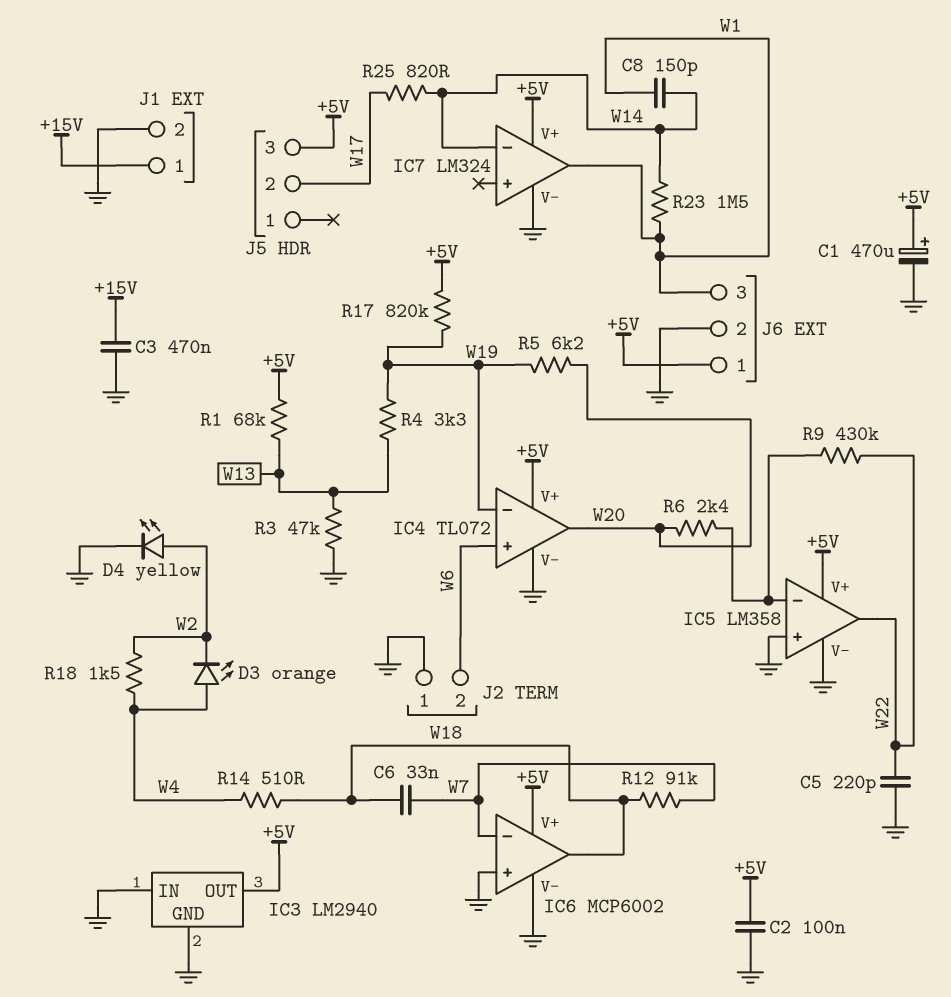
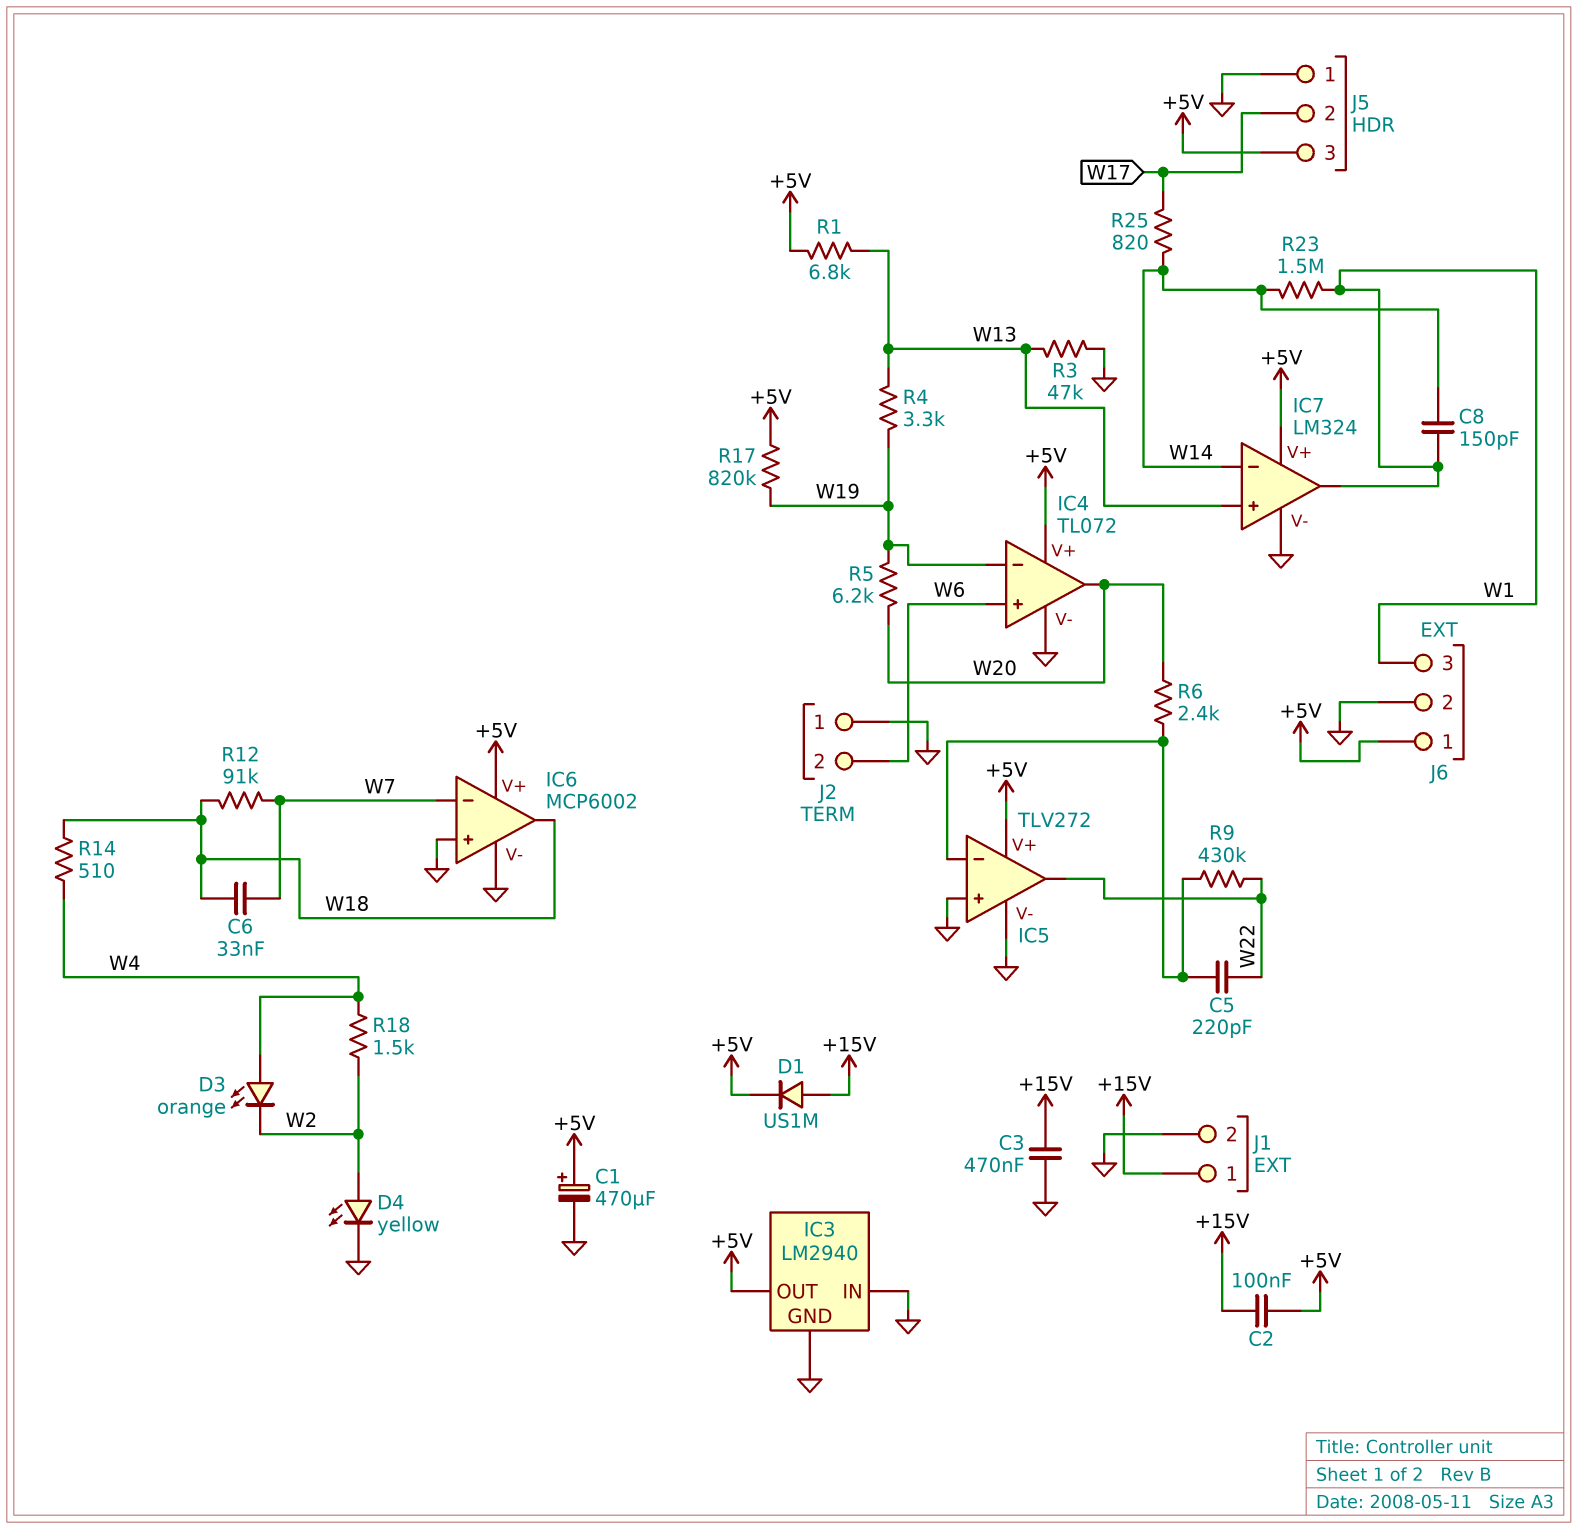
C2: 100nF (+5V, GND) -> 100nF (+5V, +15V)
C5: 220pF (GND, W22) -> 220pF (IC5/in-, W22)
D1: none -> diode US1M (A +15V, K +5V)
IC5: LM358 -> TLV272
IC7 pin in+: none -> W13
J5 pin 1: none -> GND
R1: 68k (+5V, W13) -> 6.8k (+5V, W13)

